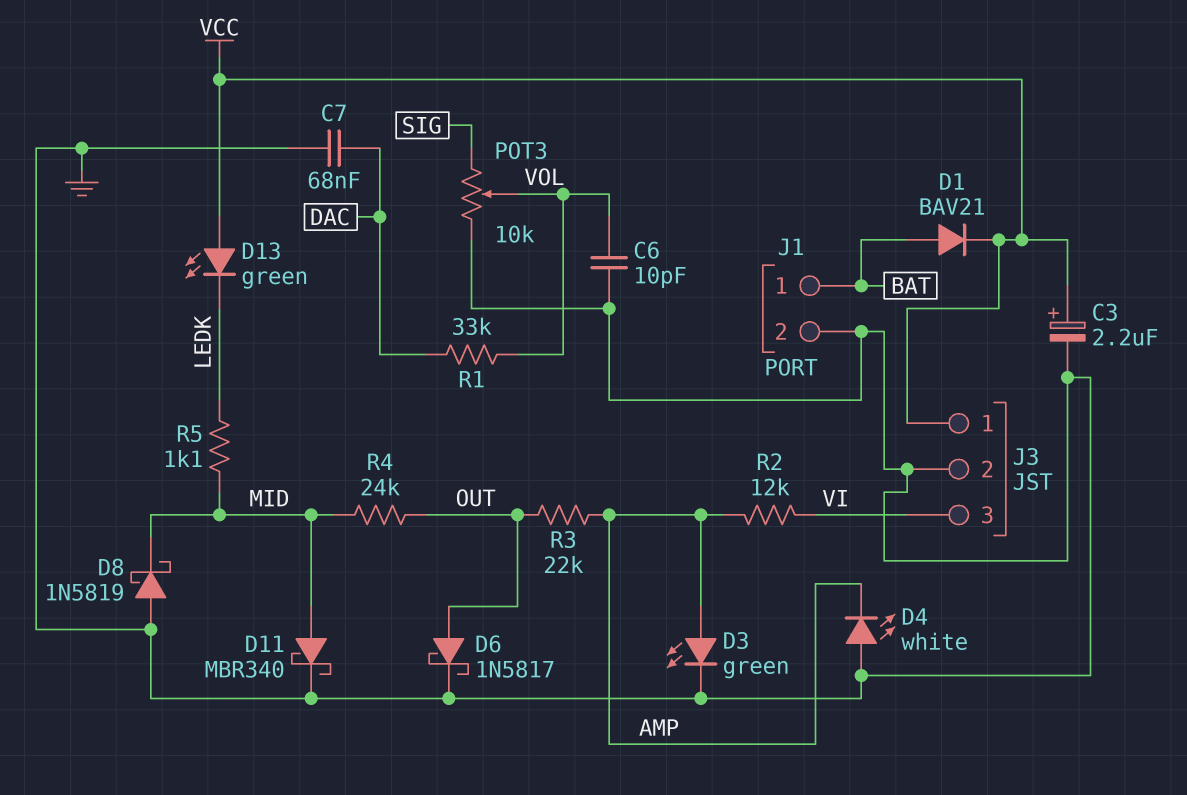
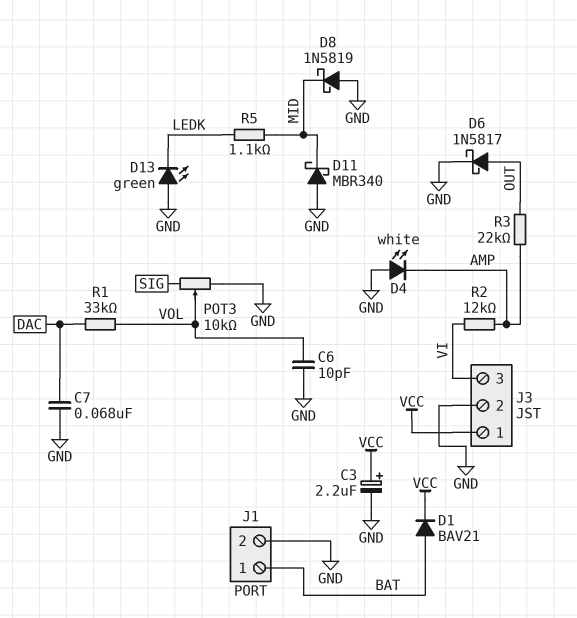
D3: LED green (A AMP, K GND) -> none
D11: schottky MBR340 (A MID, K GND) -> schottky MBR340 (A GND, K MID)
D13: LED green (A VCC, K LEDK) -> LED green (A GND, K LEDK)
R4: 24k (MID, OUT) -> none

